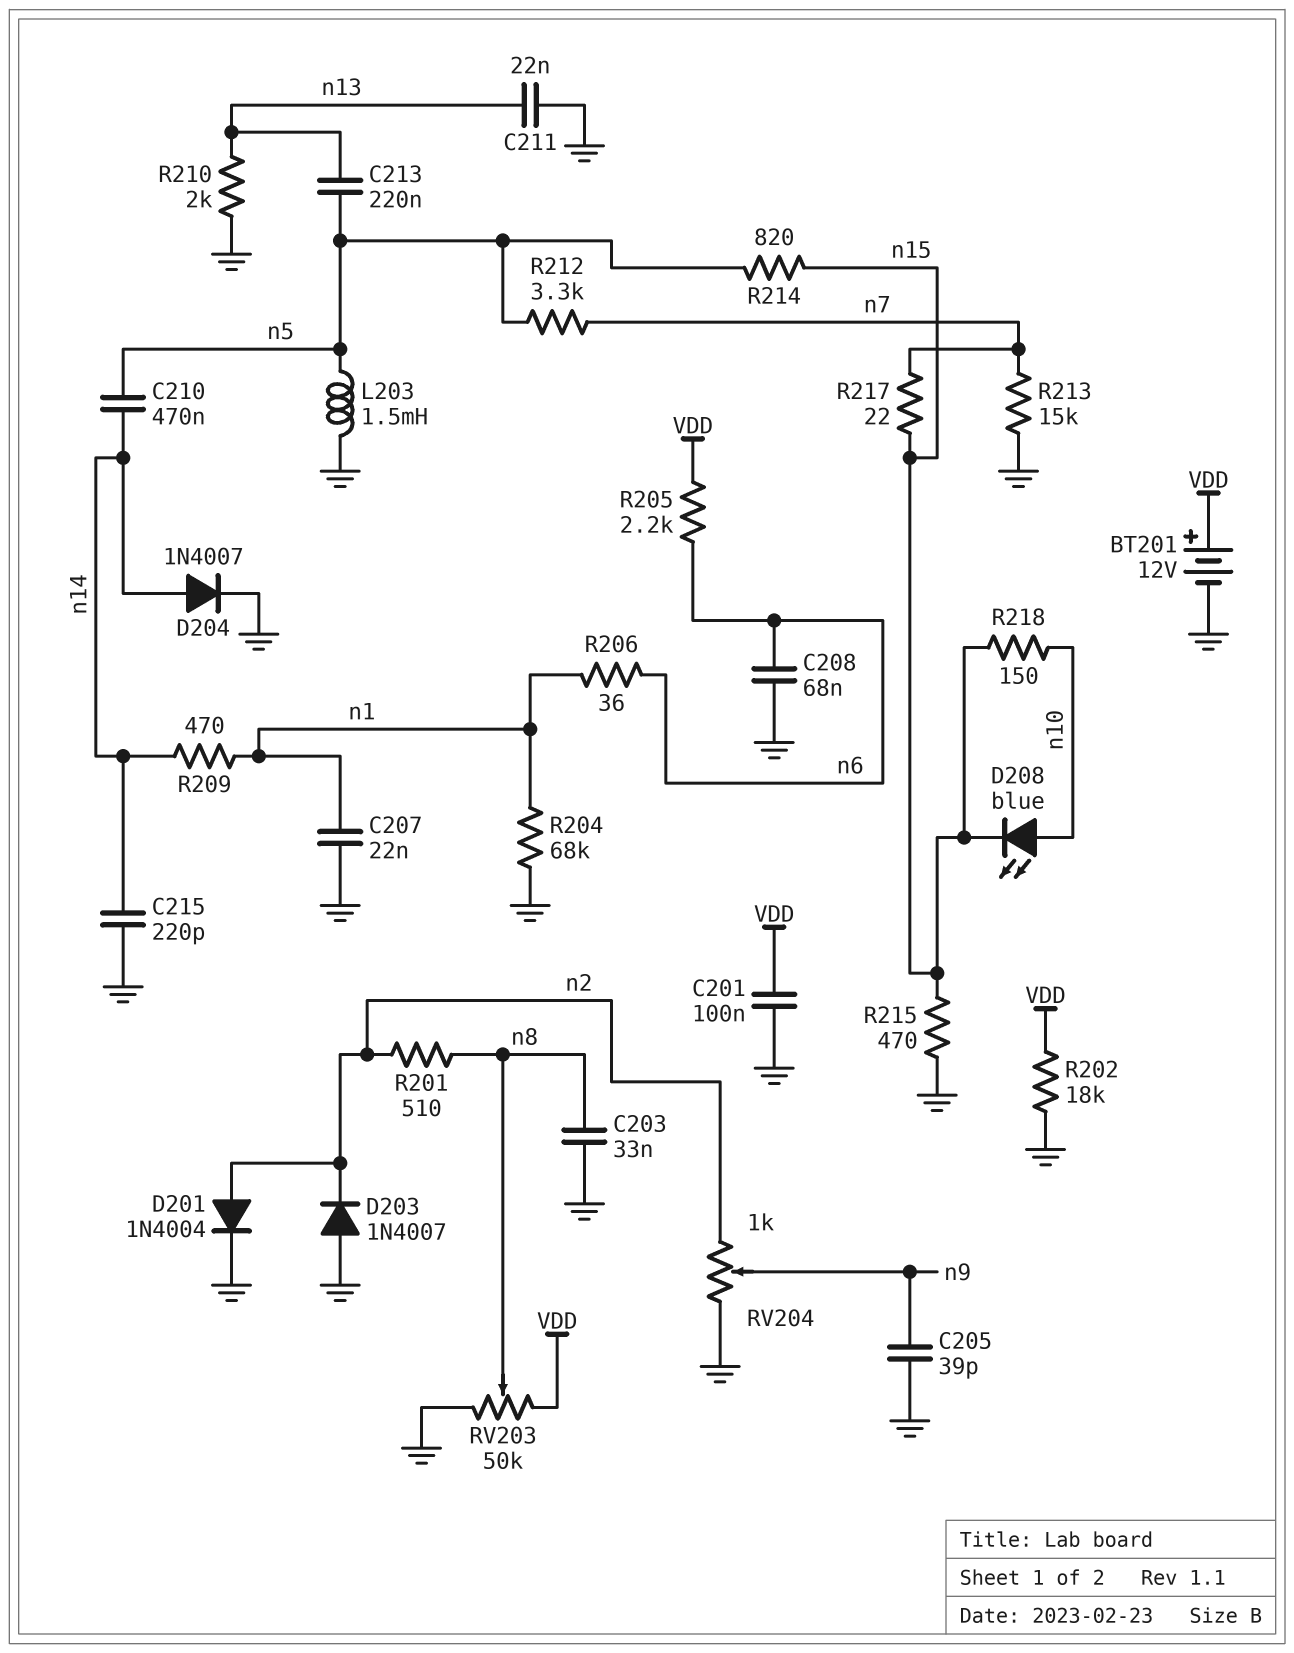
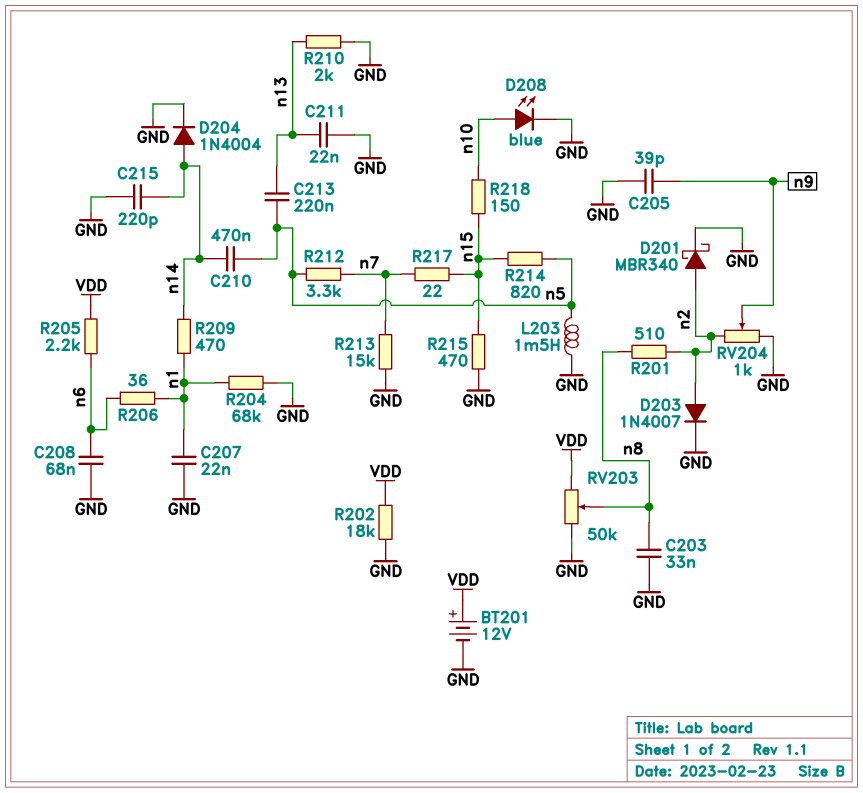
C201: 100nF (GND, VDD) -> none
D201: diode 1N4004 (A n2, K GND) -> schottky MBR340 (A n2, K GND)
D203: diode 1N4007 (A GND, K n2) -> diode 1N4007 (A n2, K GND)
D204: diode 1N4007 (A n14, K GND) -> diode 1N4004 (A n14, K GND)
D208: LED blue (A n10, K n15) -> LED blue (A n10, K GND)

